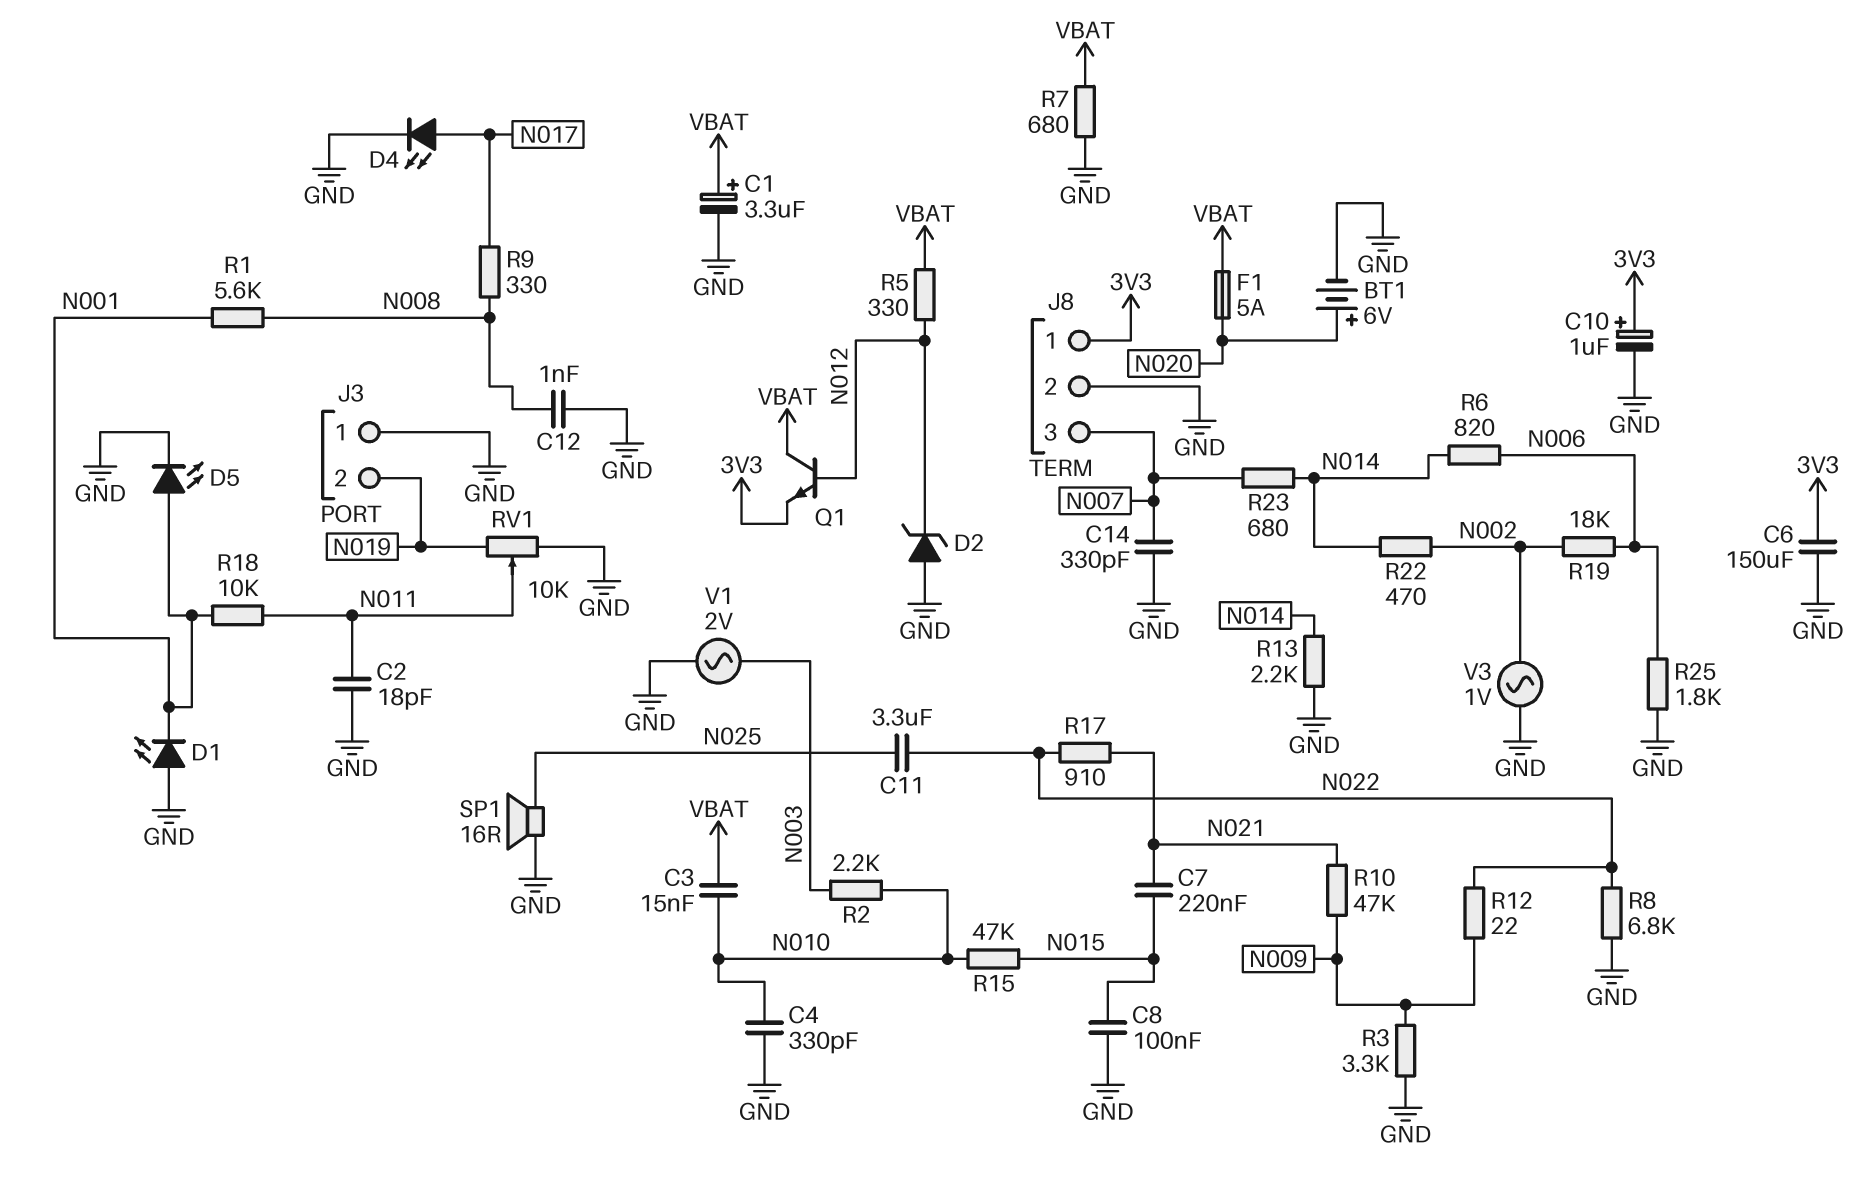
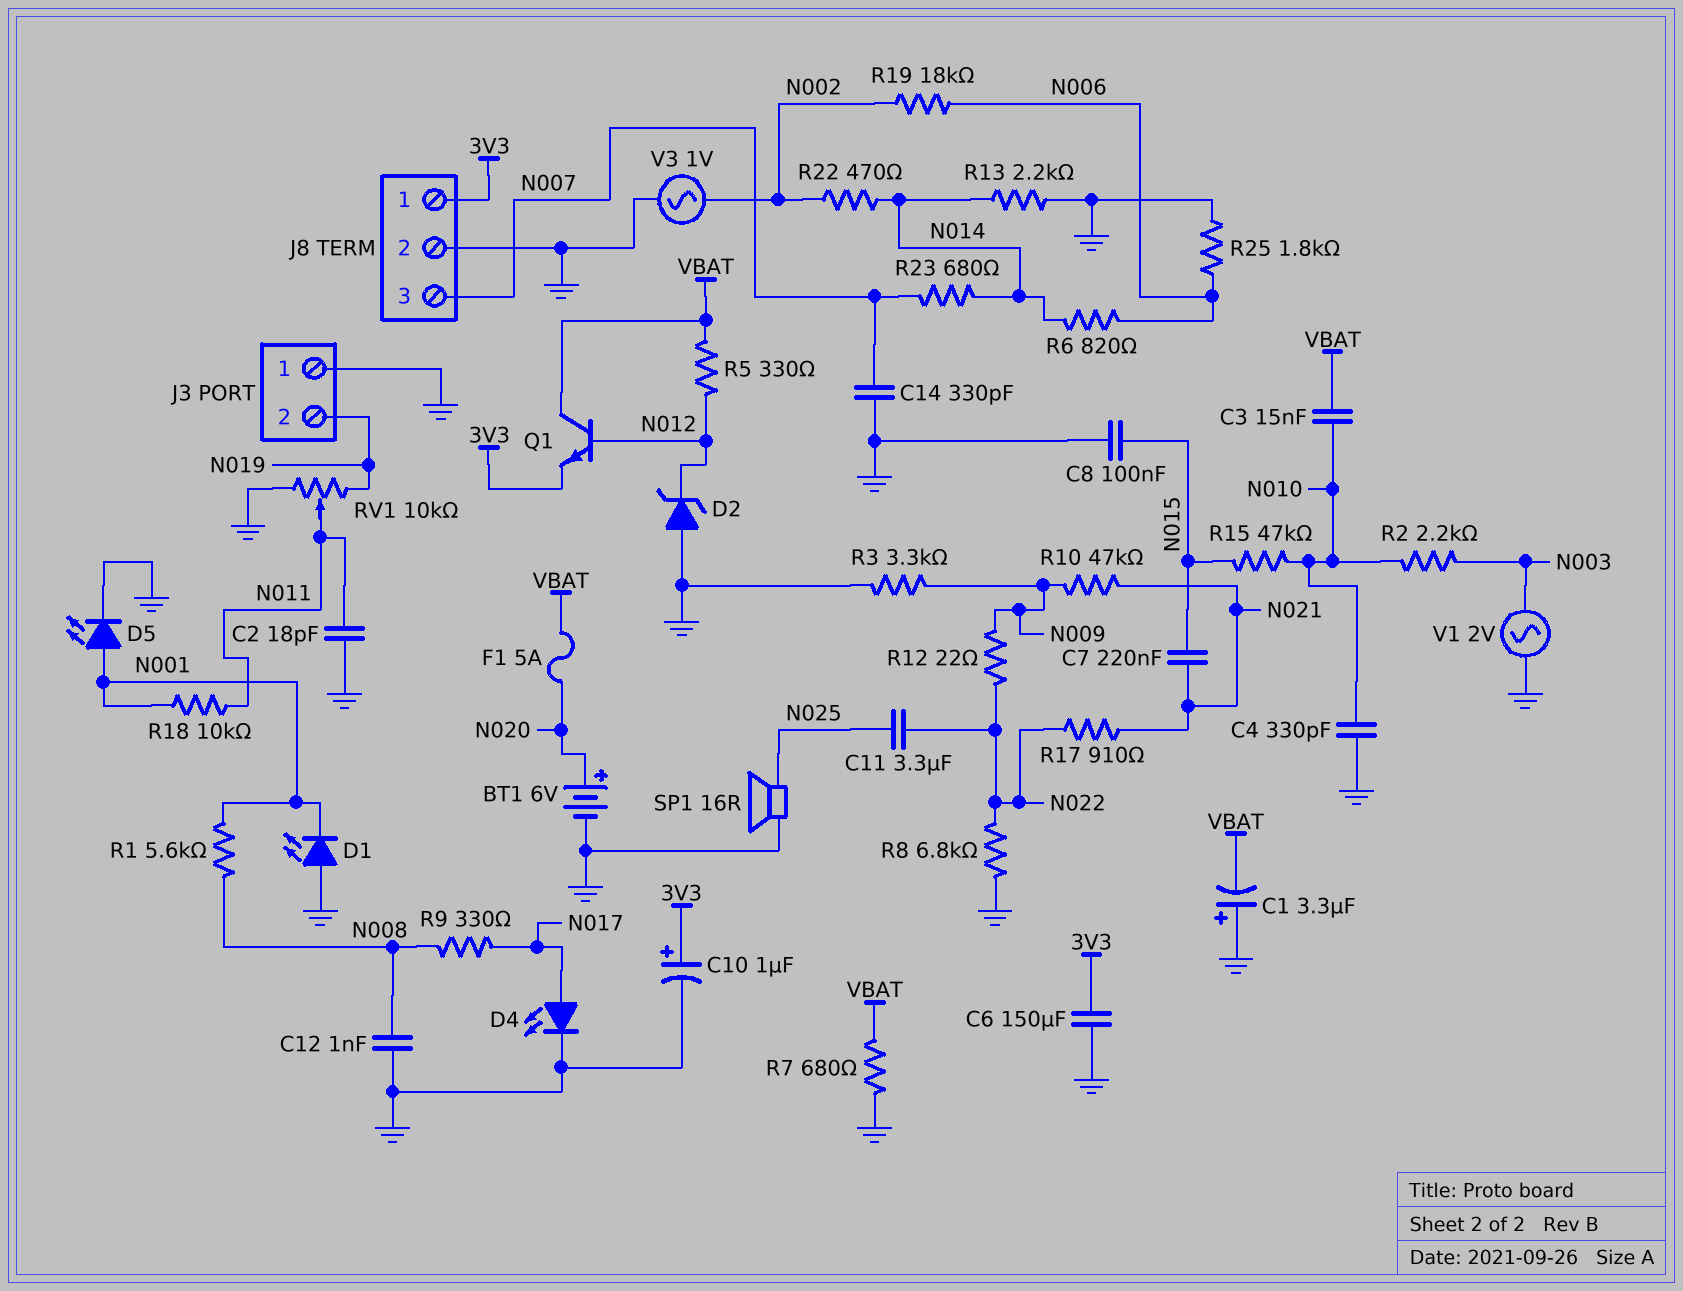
C1: 3.3uF (plus VBAT, minus GND) -> 3.3uF (plus GND, minus VBAT)

